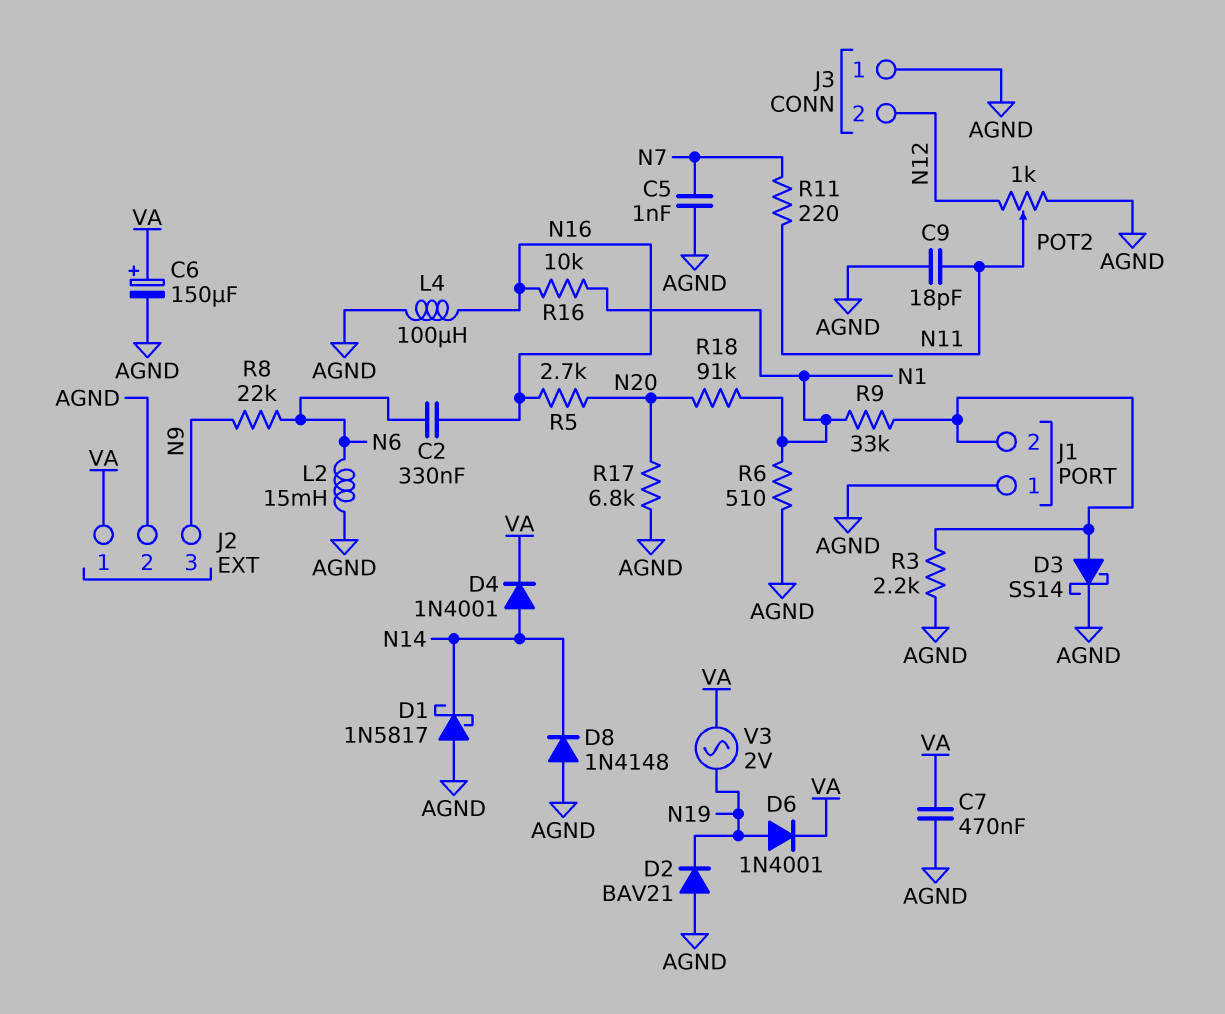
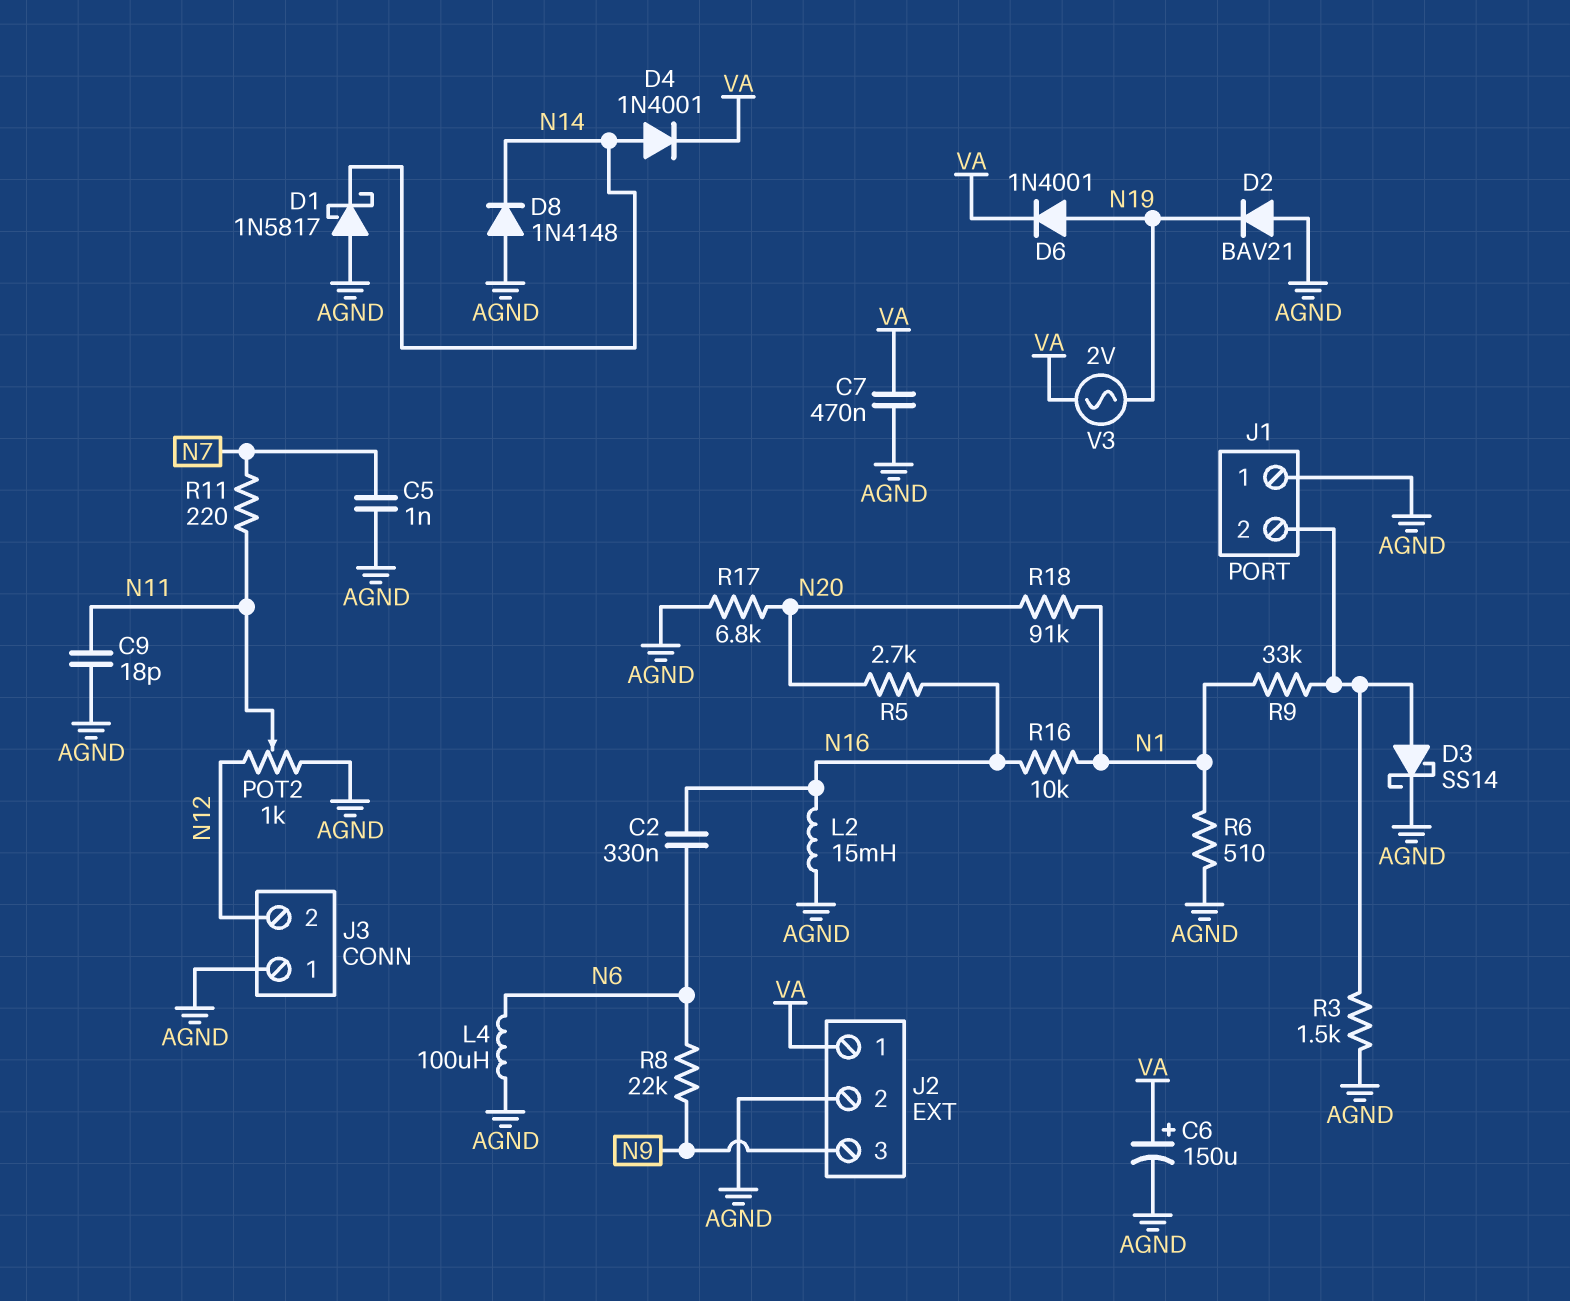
L2: 15mH (AGND, N6) -> 15mH (AGND, N16)
L4: 100uH (AGND, N16) -> 100uH (AGND, N6)
R3: 2.2k (AGND, J1/2) -> 1.5k (AGND, J1/2)

